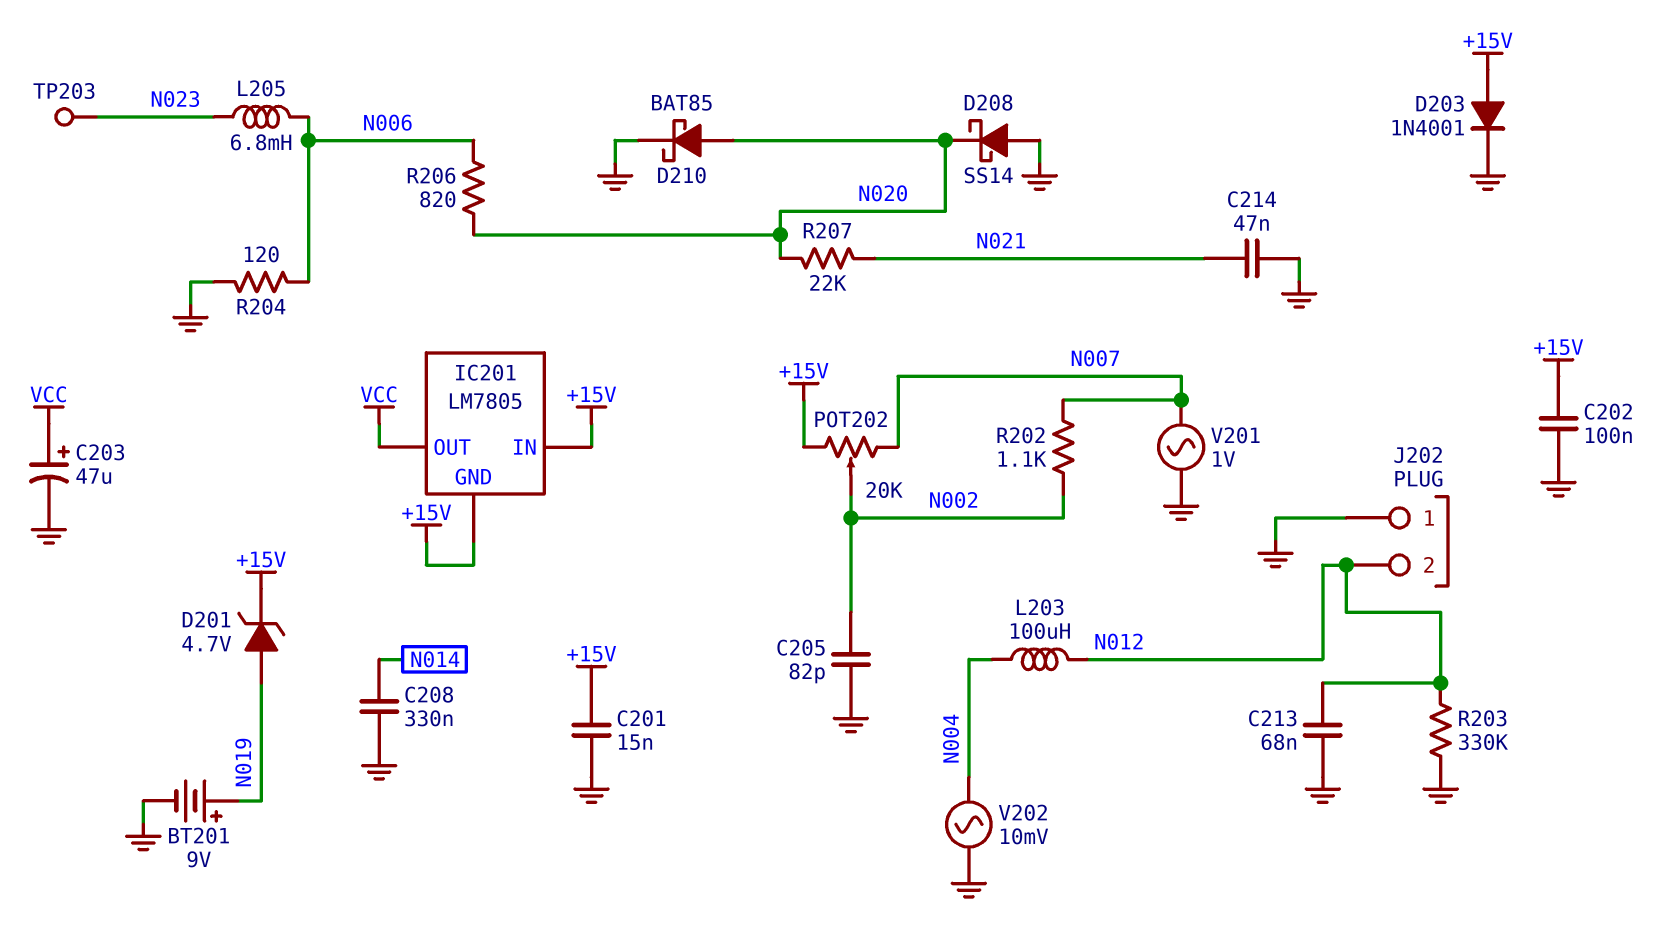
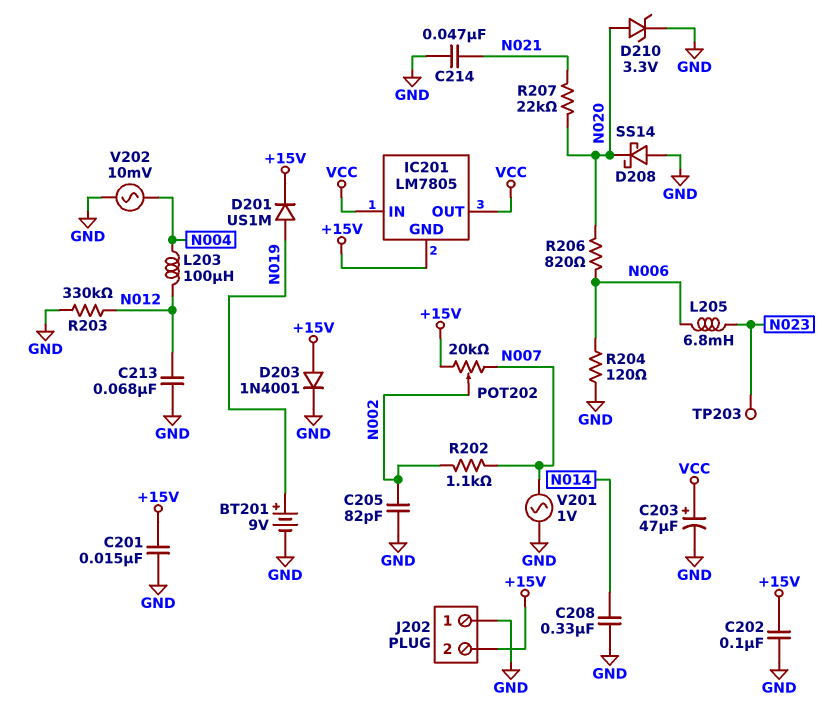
D201: zener 4.7V (A N019, K +15V) -> diode US1M (A N019, K +15V)
D210: schottky BAT85 (A N020, K GND) -> zener 3.3V (A N020, K GND)
IC201 pin IN: +15V -> VCC
J202 pin 2: N012 -> +15V

